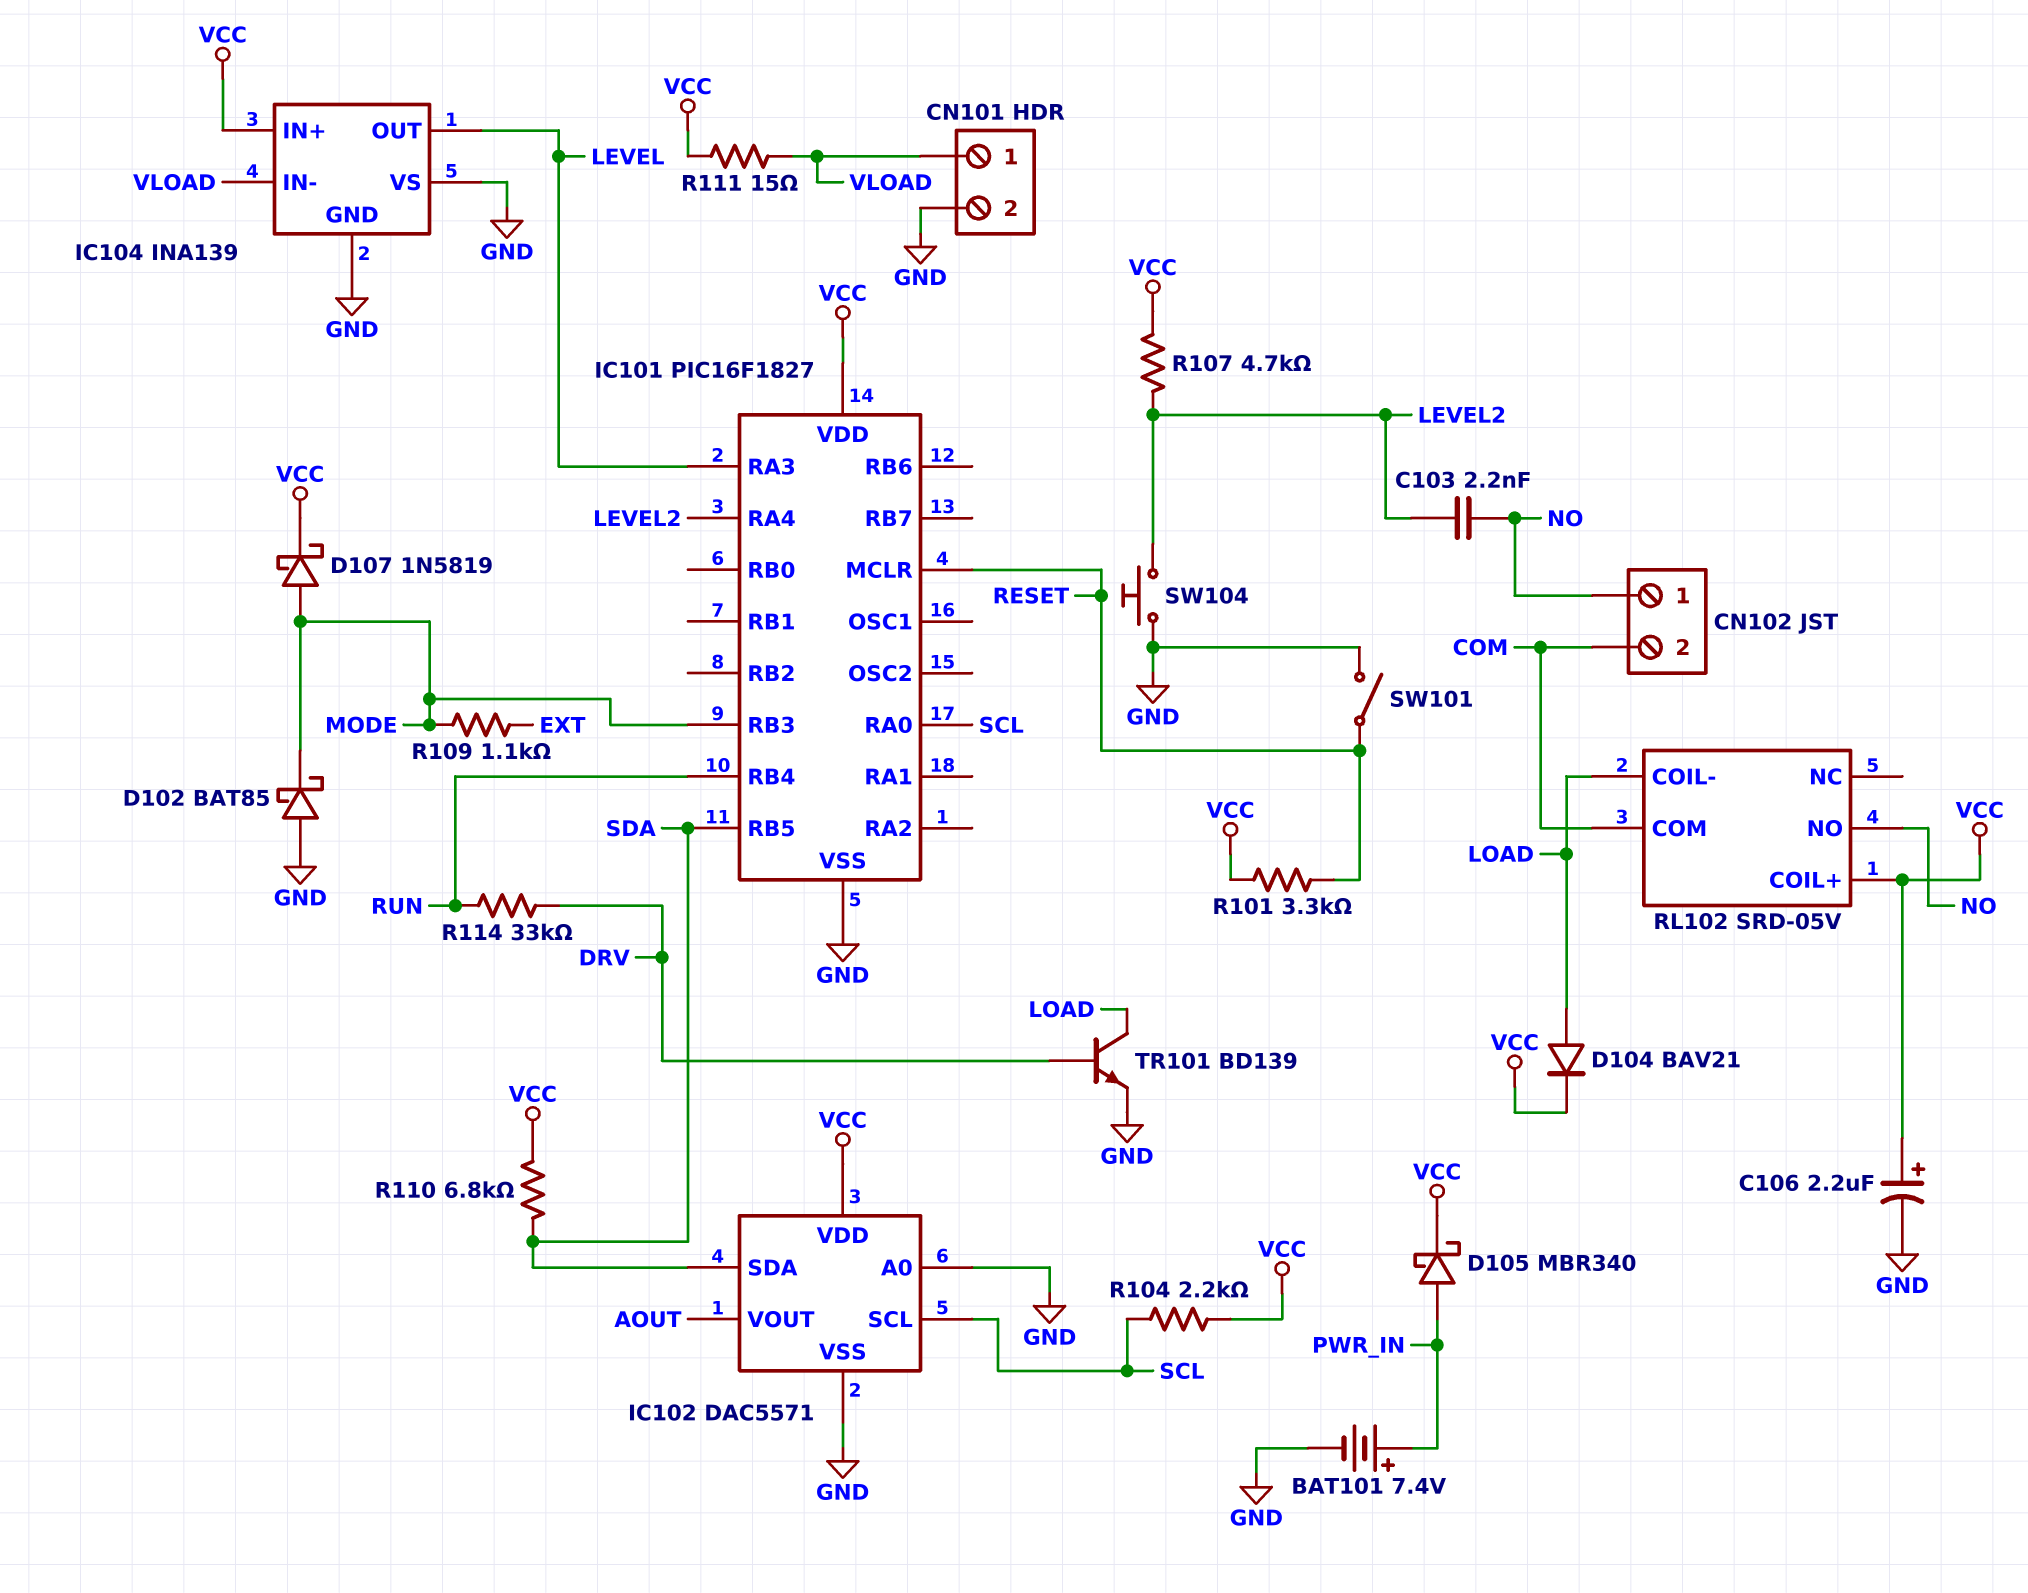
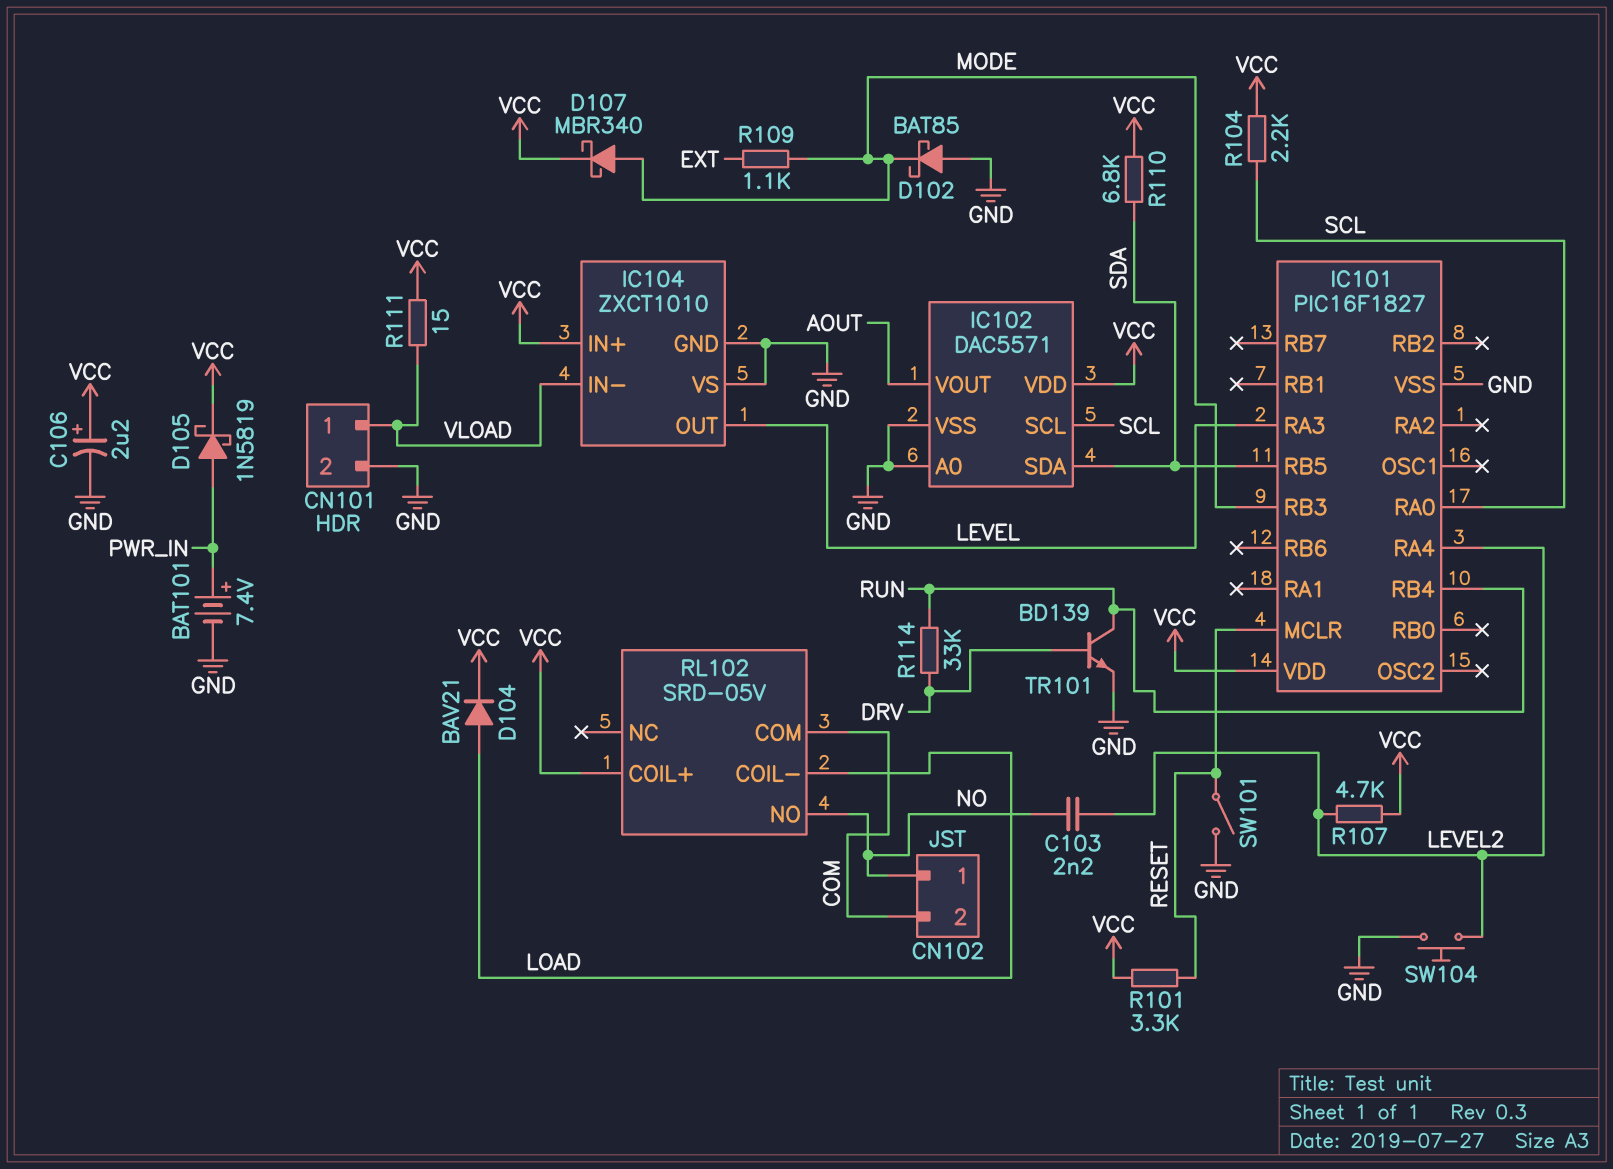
D105: schottky MBR340 (A PWR_IN, K VCC) -> schottky 1N5819 (A PWR_IN, K VCC)
D107: schottky 1N5819 (A MODE, K VCC) -> schottky MBR340 (A MODE, K VCC)
IC104: INA139 -> ZXCT1010
TR101: NPN BD139 (B DRV, C LOAD, E GND) -> NPN BD139 (B DRV, C RUN, E GND)

